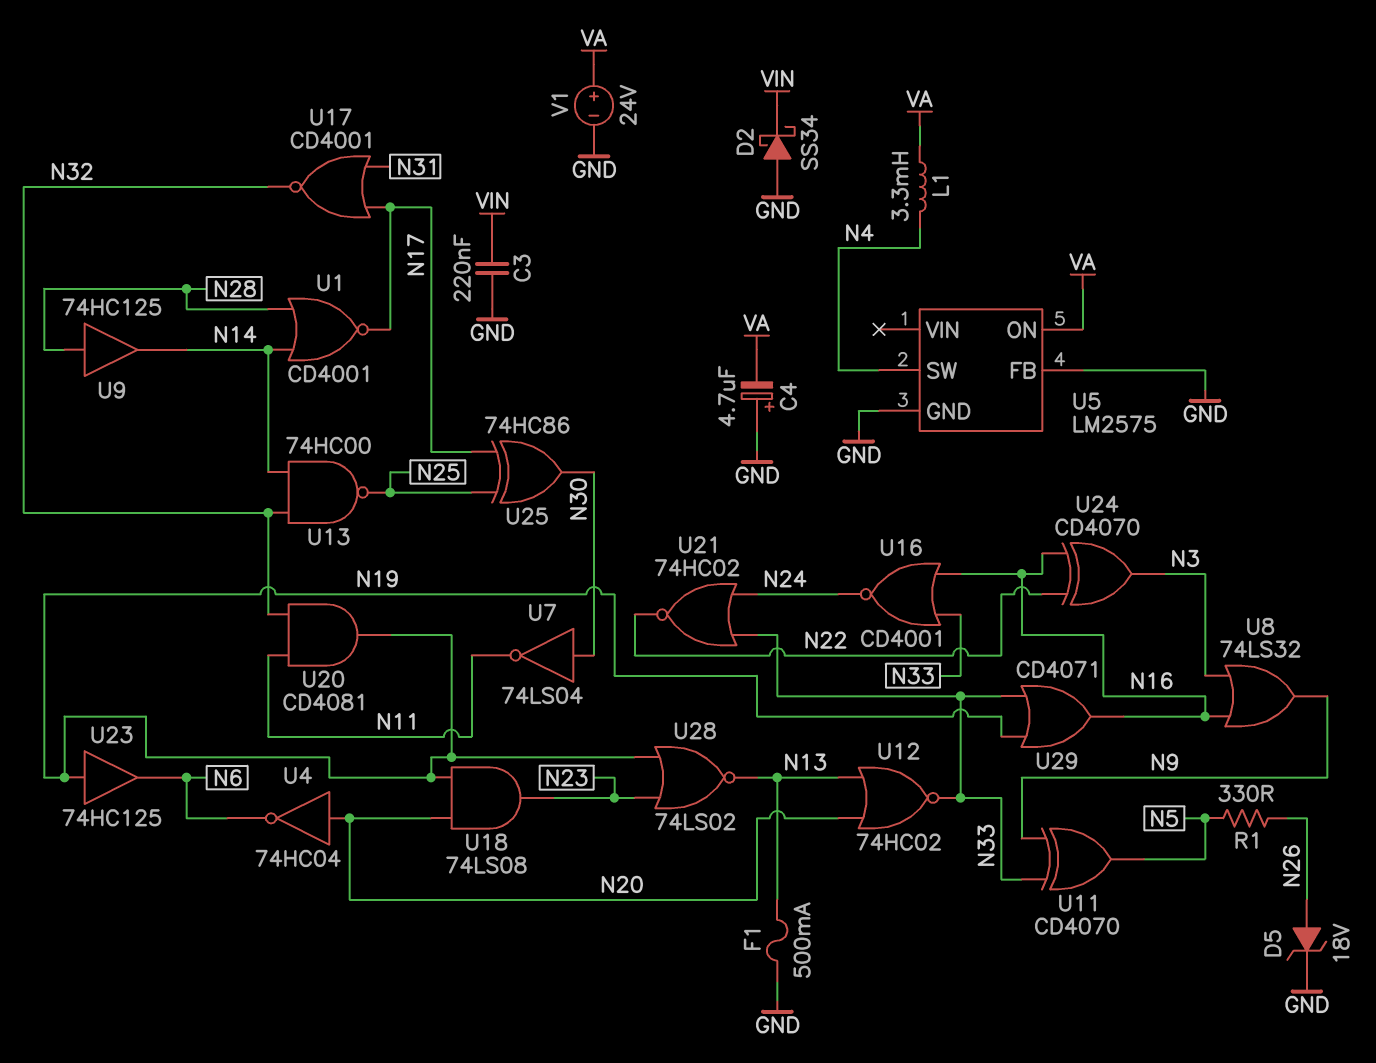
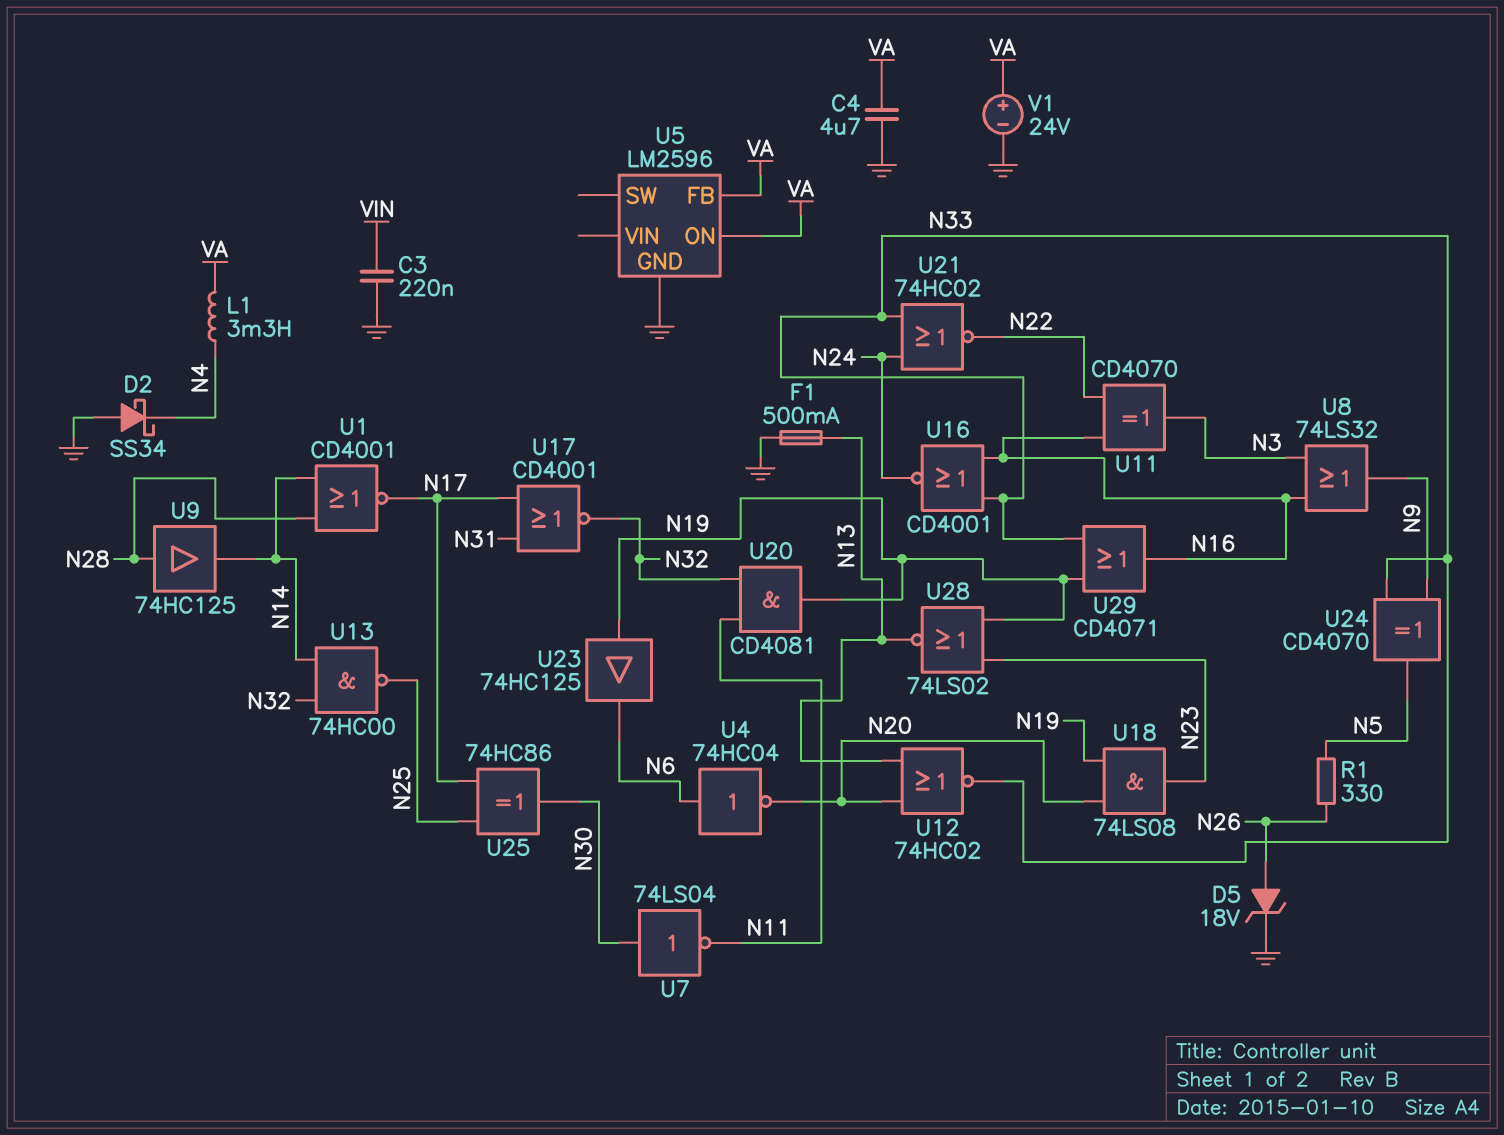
C4: 4.7uF (plus GND, minus VA) -> 4.7uF (GND, VA)
D2: schottky SS34 (A GND, K VIN) -> schottky SS34 (A GND, K N4)
U4: NOT 74HC04 (in N20, out N6) -> NOT 74HC04 (in N6, out N20)
U5: LM2575 -> LM2596
U5 pin FB: GND -> VA
U5 pin SW: N4 -> none
U11: XOR CD4070 (in N9, in N33, out N5) -> XOR CD4070 (in N16, in N22, out N3)
U24: XOR CD4070 (in N16, in N22, out N3) -> XOR CD4070 (in N9, in N33, out N5)

